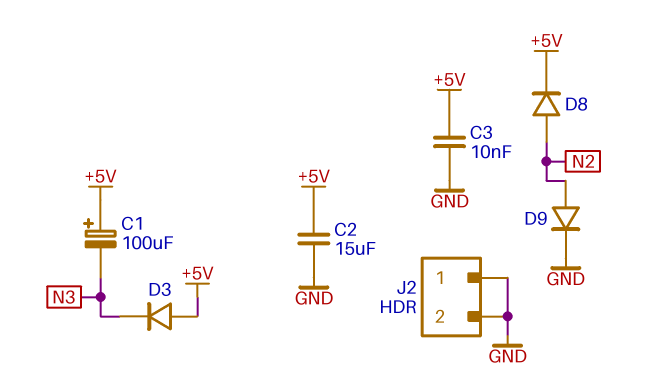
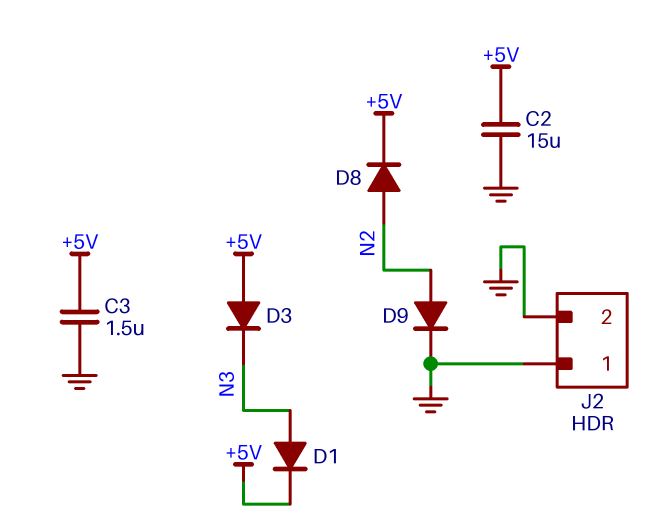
C1: 100uF (plus +5V, minus N3) -> none
C3: 10nF (+5V, GND) -> 1.5uF (+5V, GND)
D1: none -> diode (A N3, K +5V)

